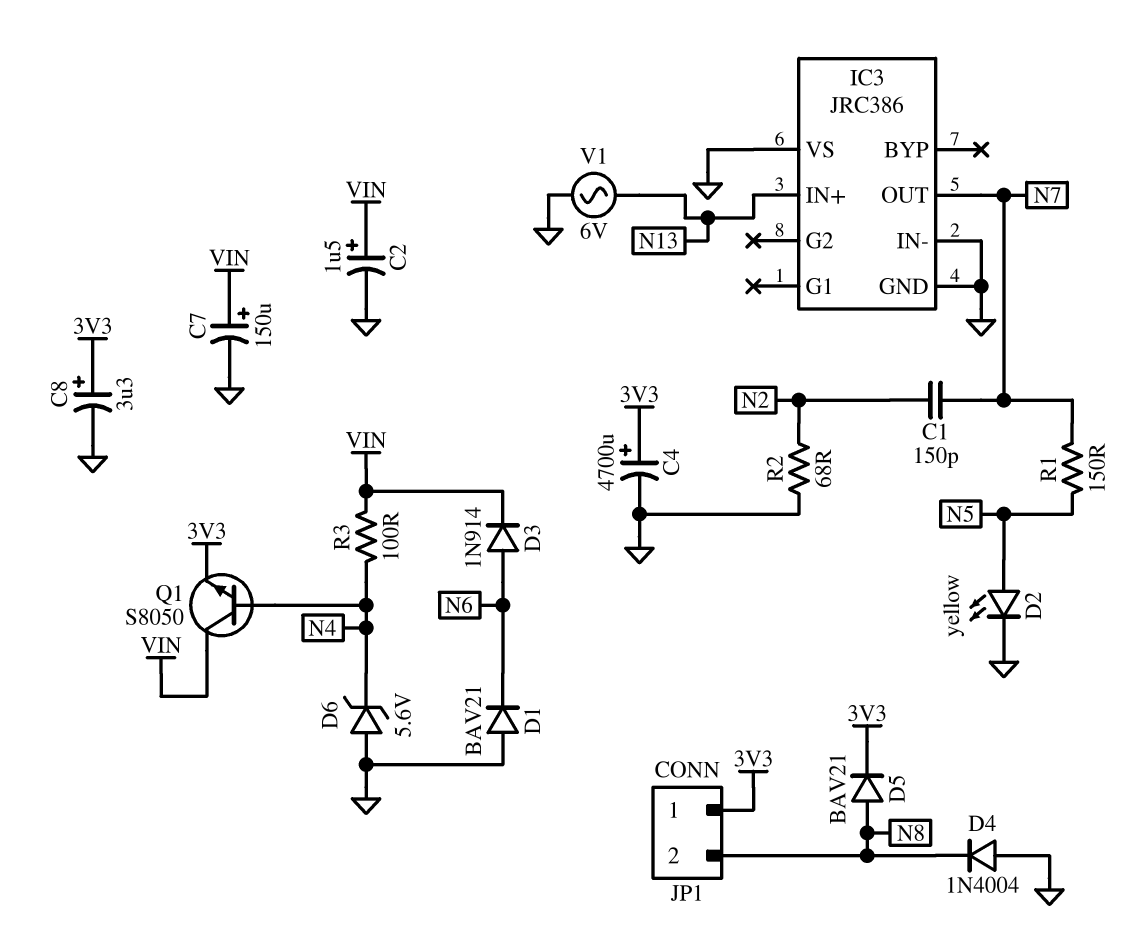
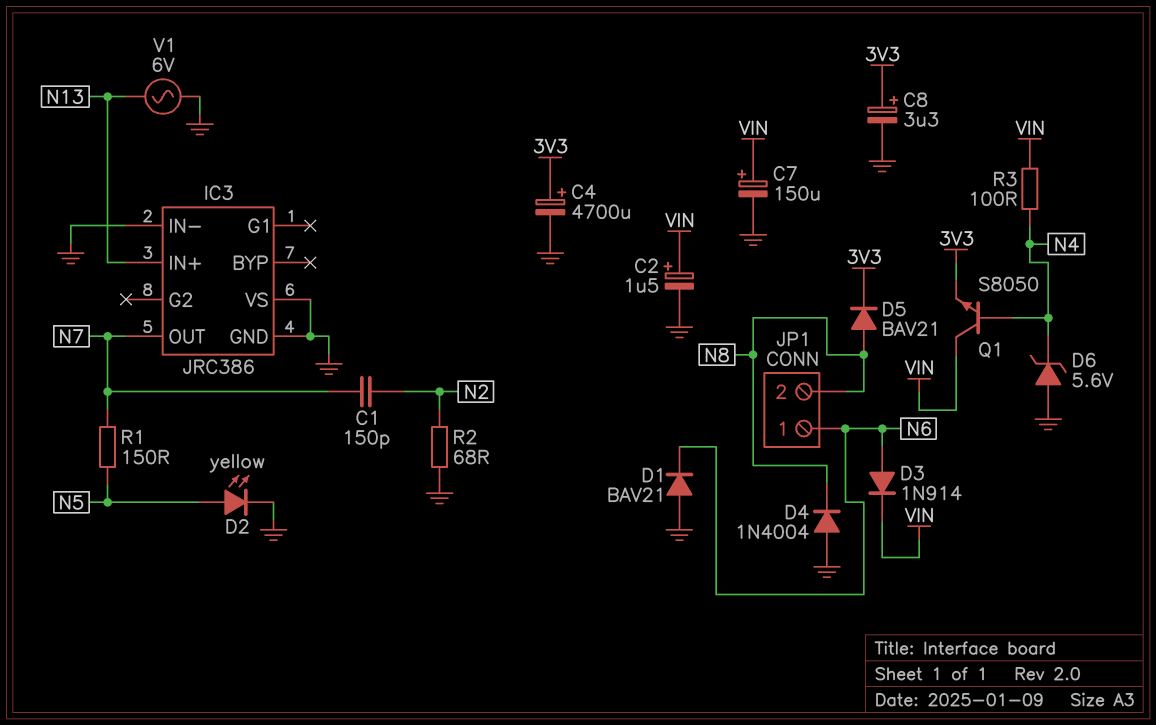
JP1 pin 1: 3V3 -> N6

